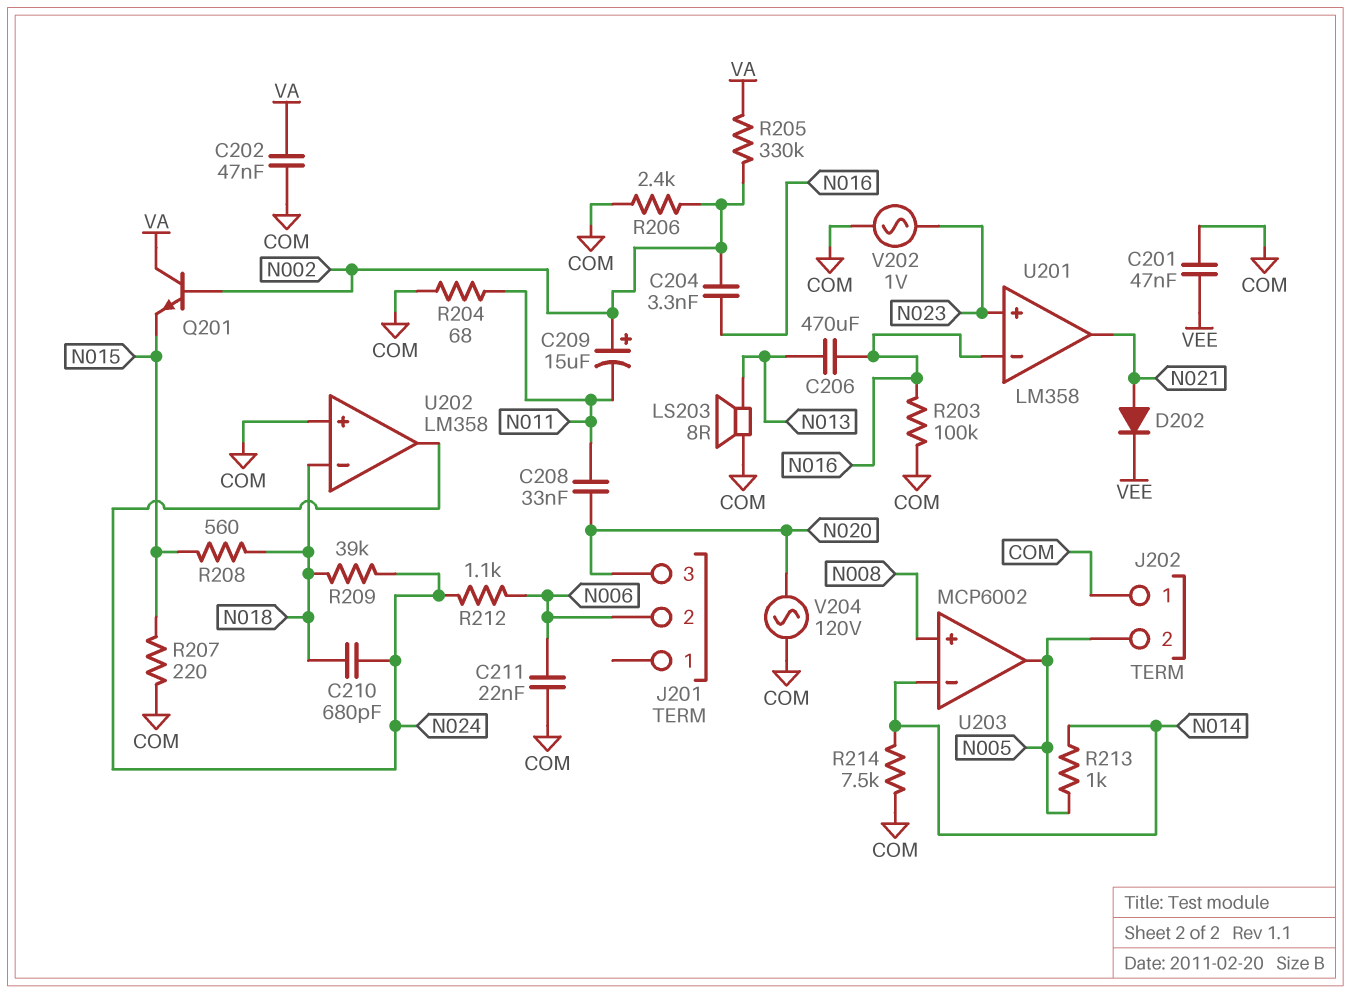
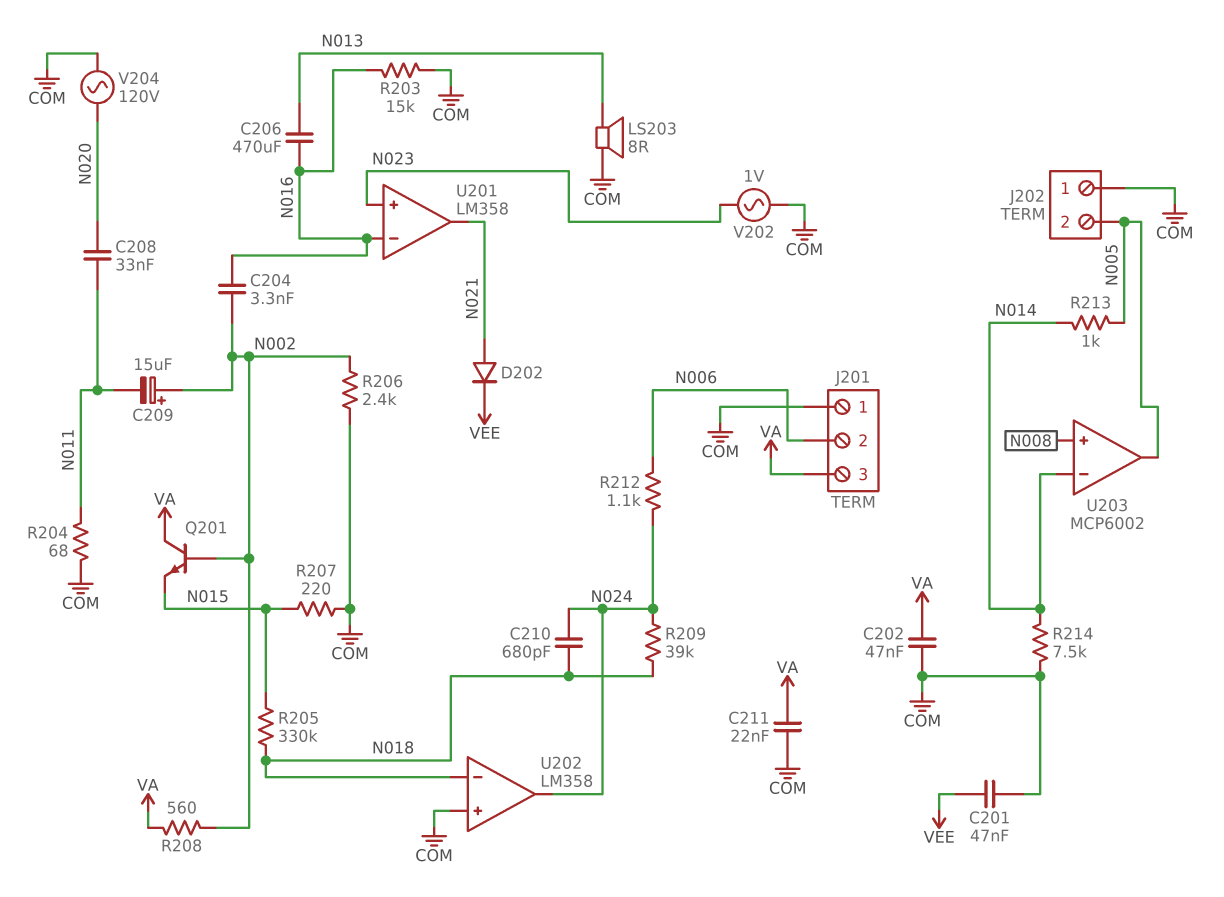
C211: 22nF (COM, N006) -> 22nF (COM, VA)
J201 pin 1: none -> COM
J201 pin 3: N020 -> VA
R203: 100k (COM, N016) -> 15k (COM, N016)
R205: 330k (N002, VA) -> 330k (N015, N018)
R208: 560 (N015, N018) -> 560 (N002, VA)

